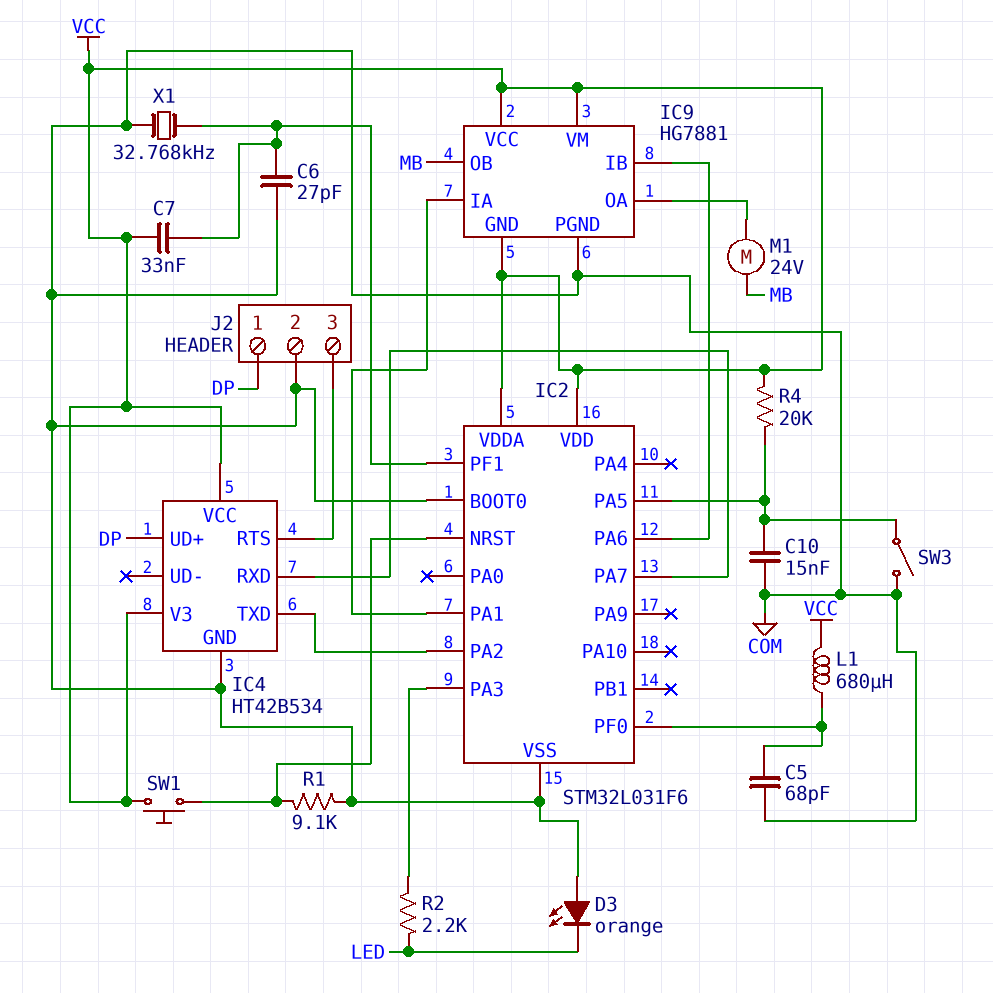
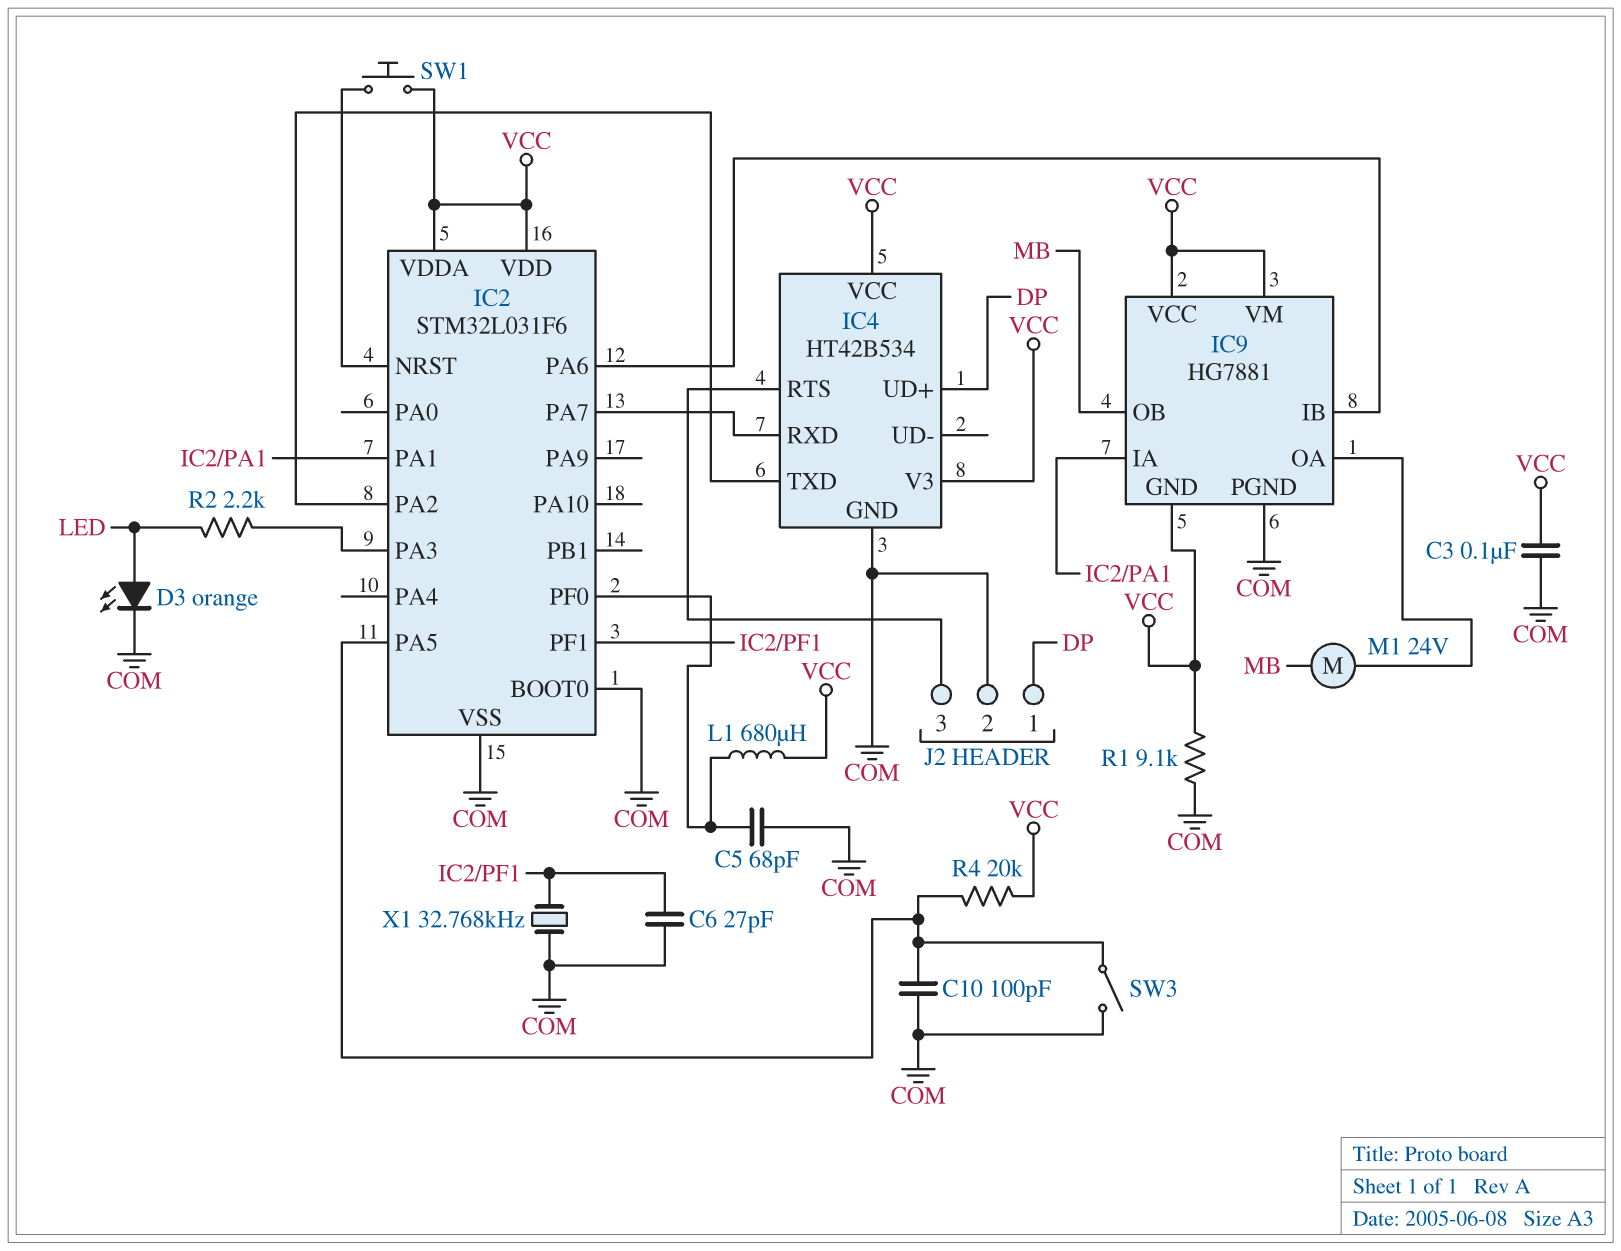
C3: none -> 100nF (COM, VCC)
C7: 33nF (IC2/PF1, VCC) -> none
C10: 15nF (COM, IC2/PA5) -> 100pF (COM, IC2/PA5)
D3: LED orange (A COM, K LED) -> LED orange (A LED, K COM)
R1: 9.1k (COM, IC2/NRST) -> 9.1k (COM, VCC)

